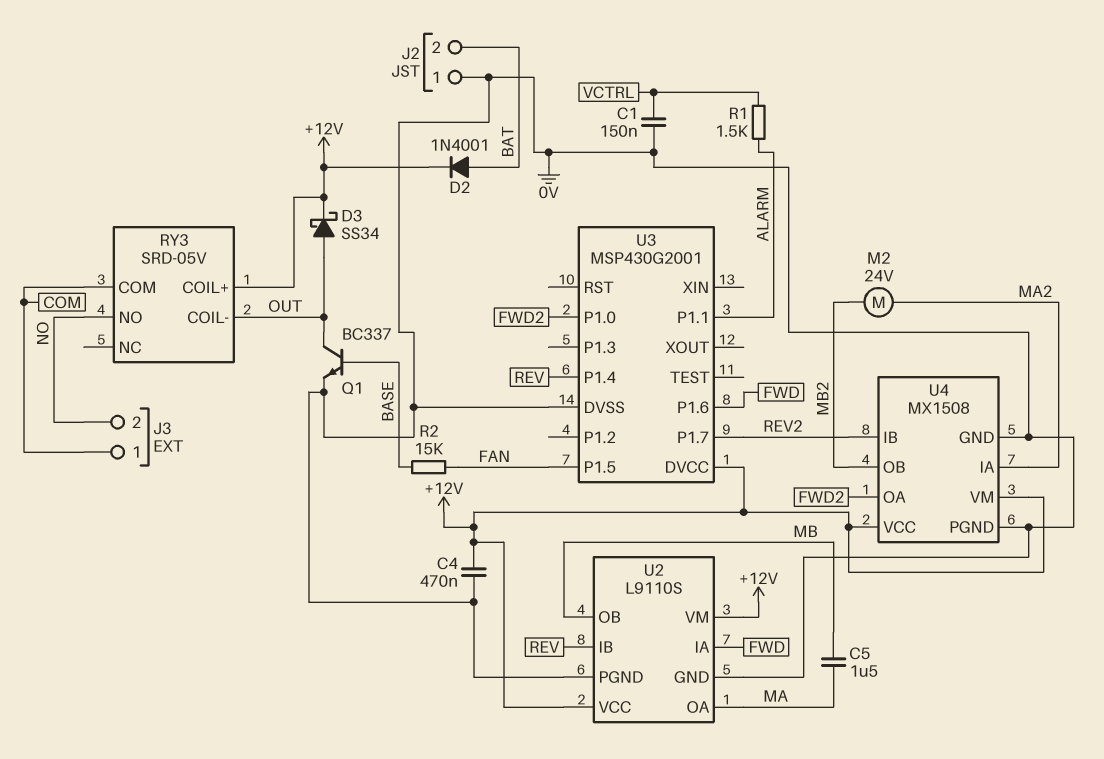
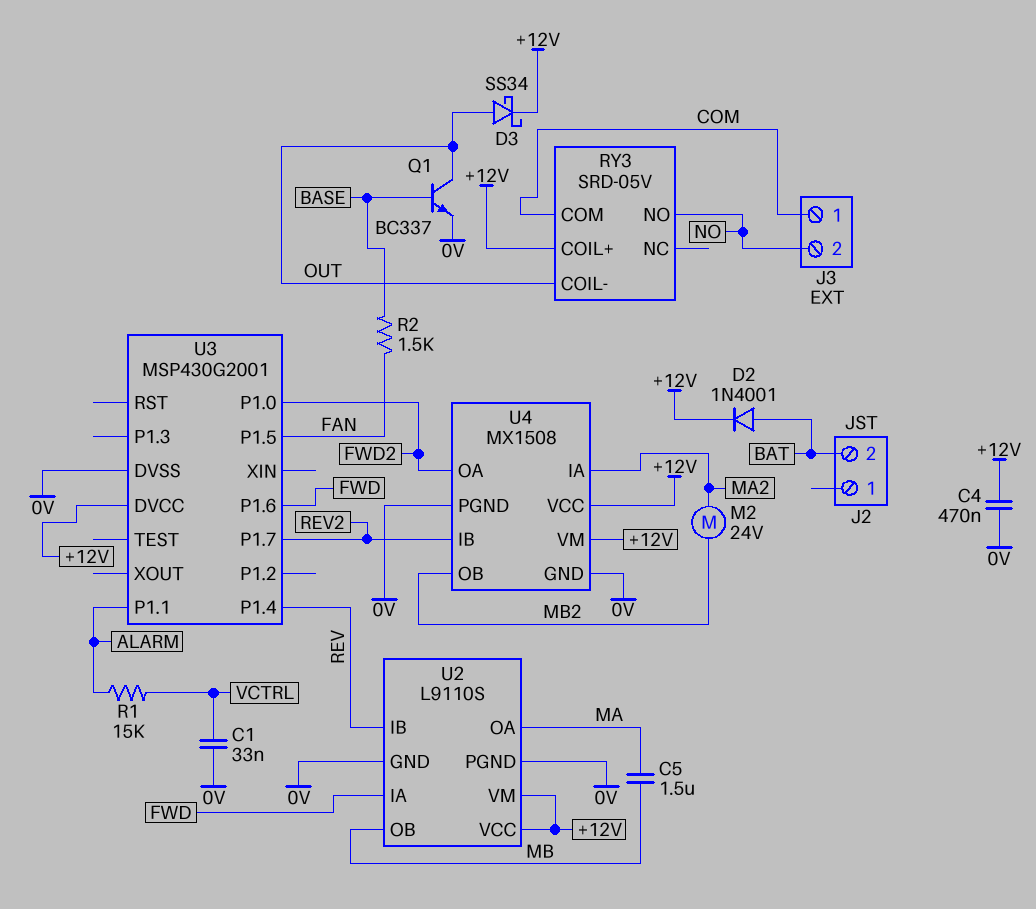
C1: 150nF (0V, VCTRL) -> 33nF (0V, VCTRL)
J2 pin 1: 0V -> none
R1: 1.5k (ALARM, VCTRL) -> 15k (ALARM, VCTRL)
R2: 15k (BASE, FAN) -> 1.5k (BASE, FAN)

